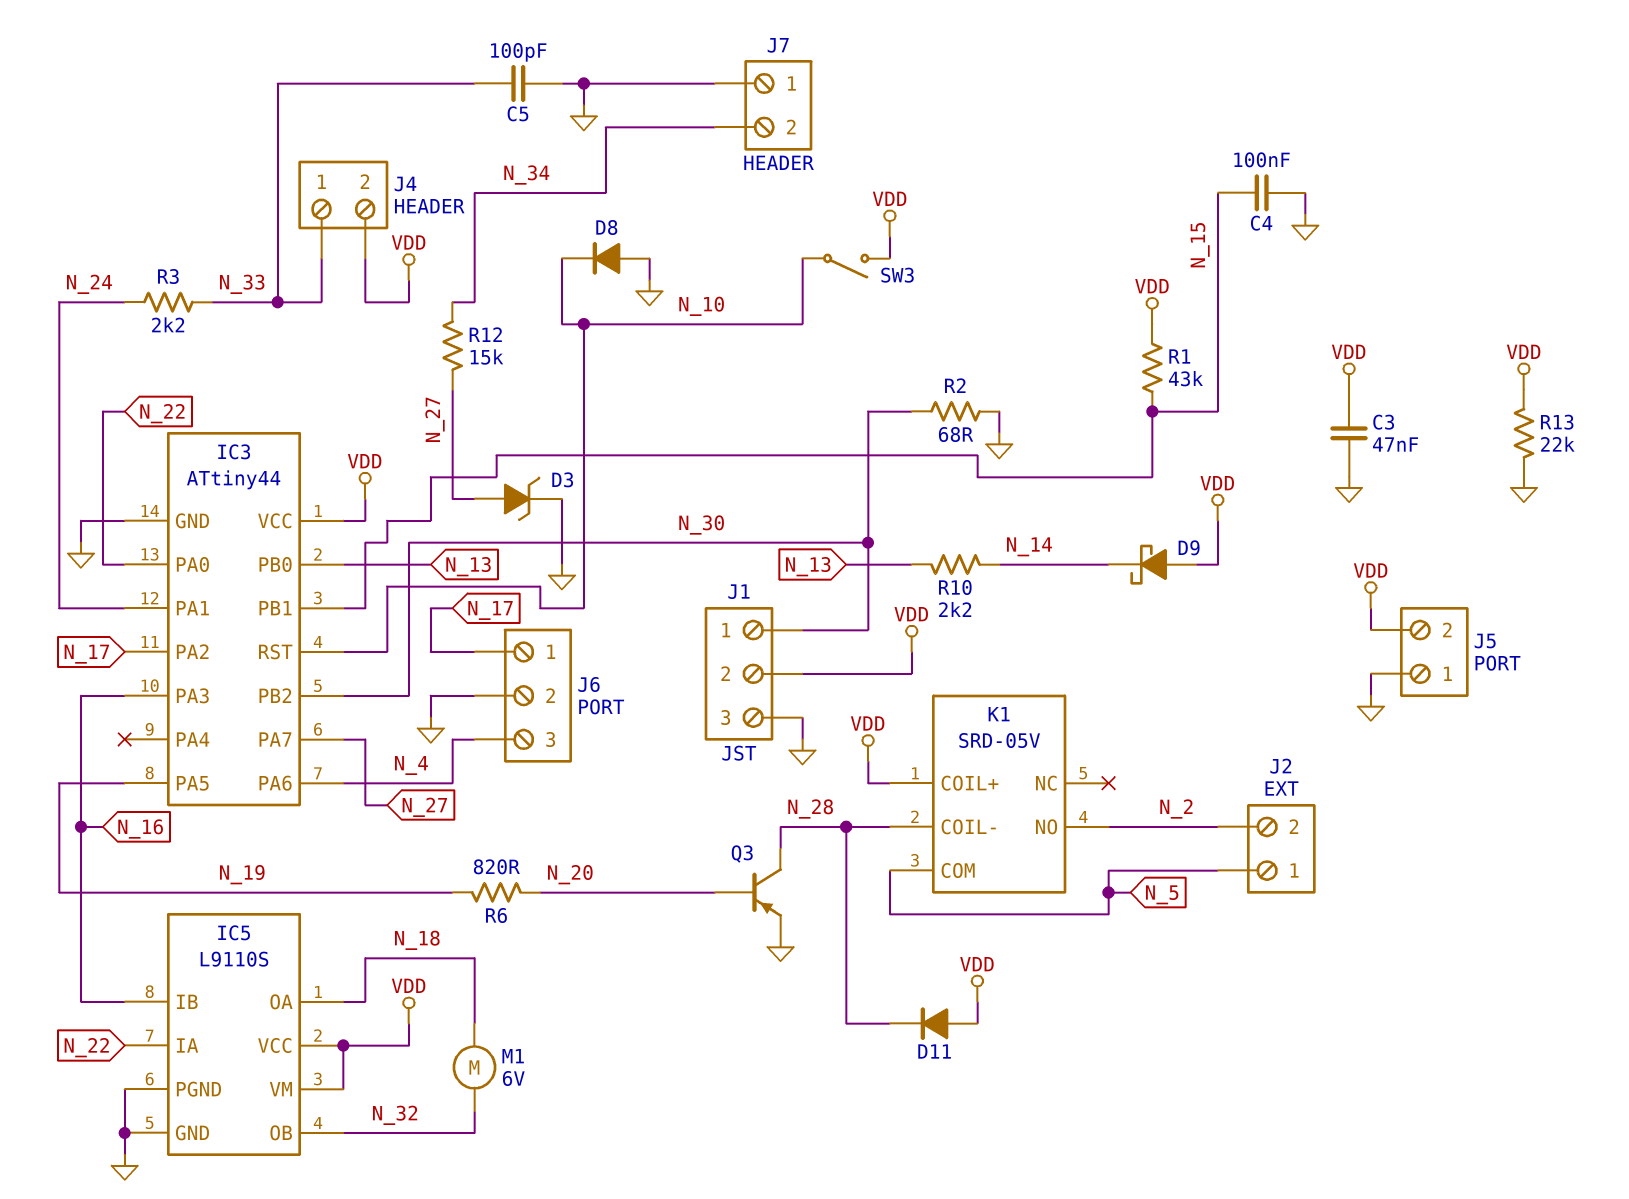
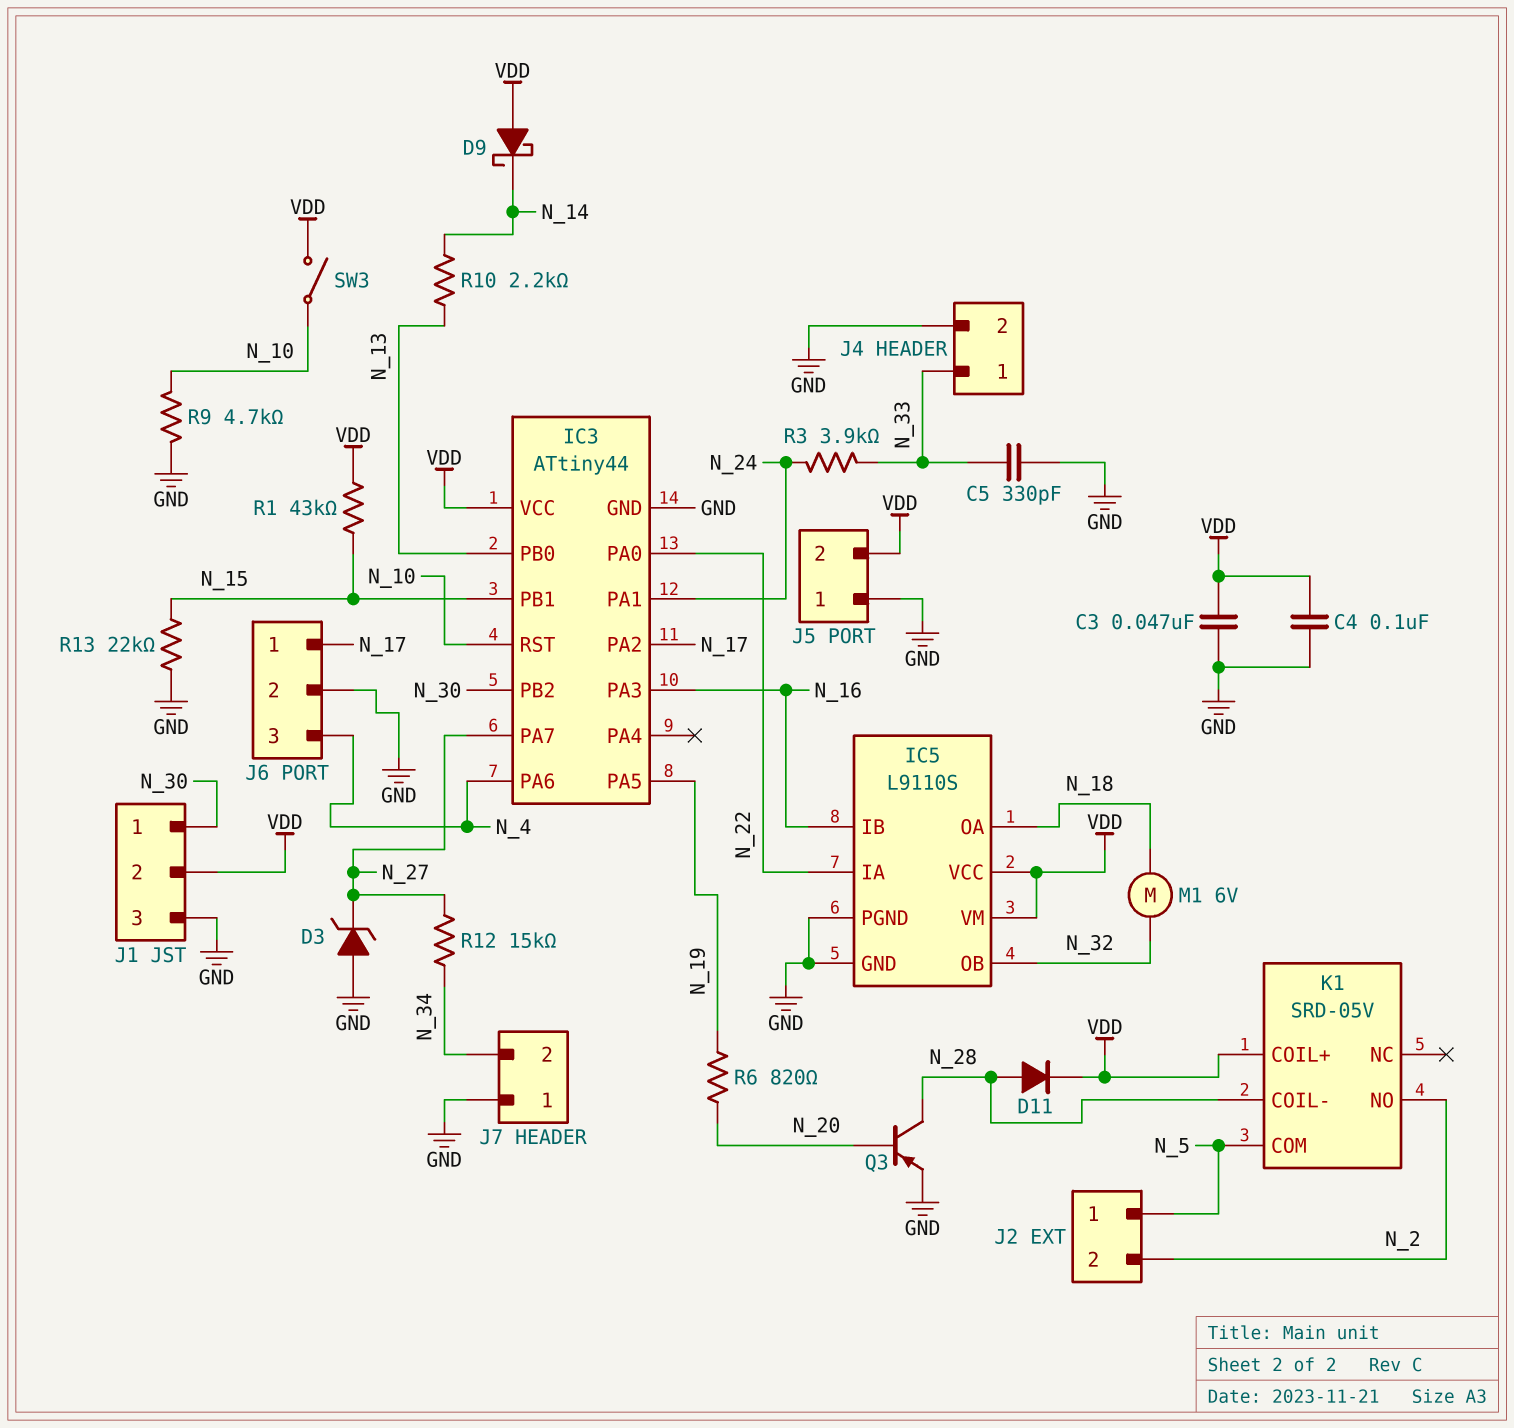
C4: 100nF (GND, N_15) -> 100nF (GND, VDD)
C5: 100pF (GND, N_33) -> 330pF (GND, N_33)
D3: zener (A N_27, K GND) -> zener (A GND, K N_27)
D8: diode (A GND, K N_10) -> none
D11: diode (A VDD, K N_28) -> diode (A N_28, K VDD)
J4 pin 2: VDD -> GND
R2: 68 (GND, N_30) -> none
R3: 2.2k (N_24, N_33) -> 3.9k (N_24, N_33)
R9: none -> 4.7k (GND, N_10)
R13: 22k (GND, VDD) -> 22k (GND, N_15)

